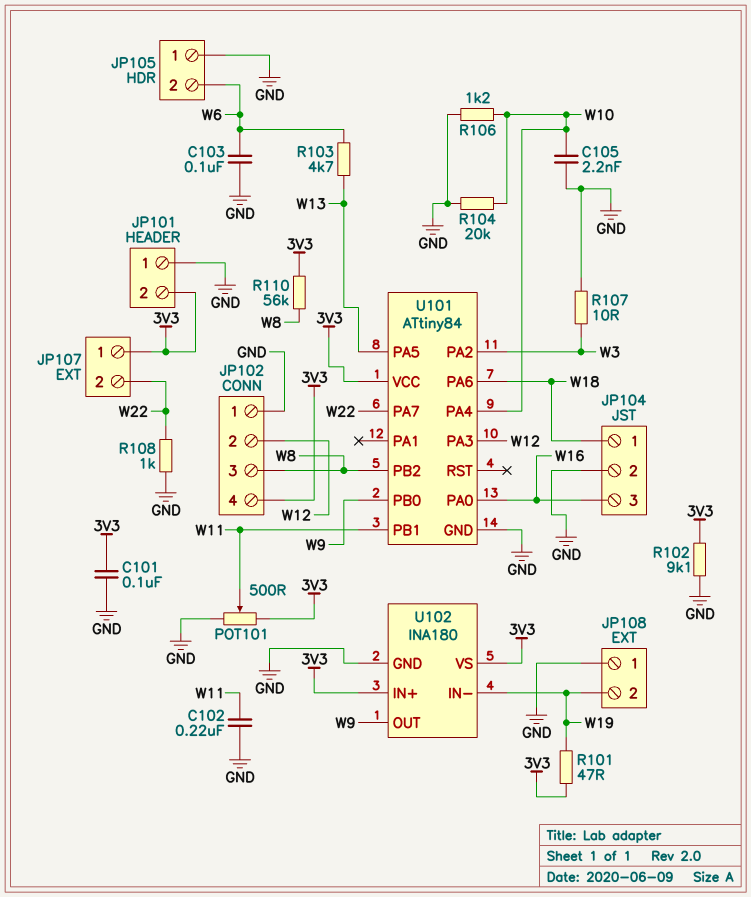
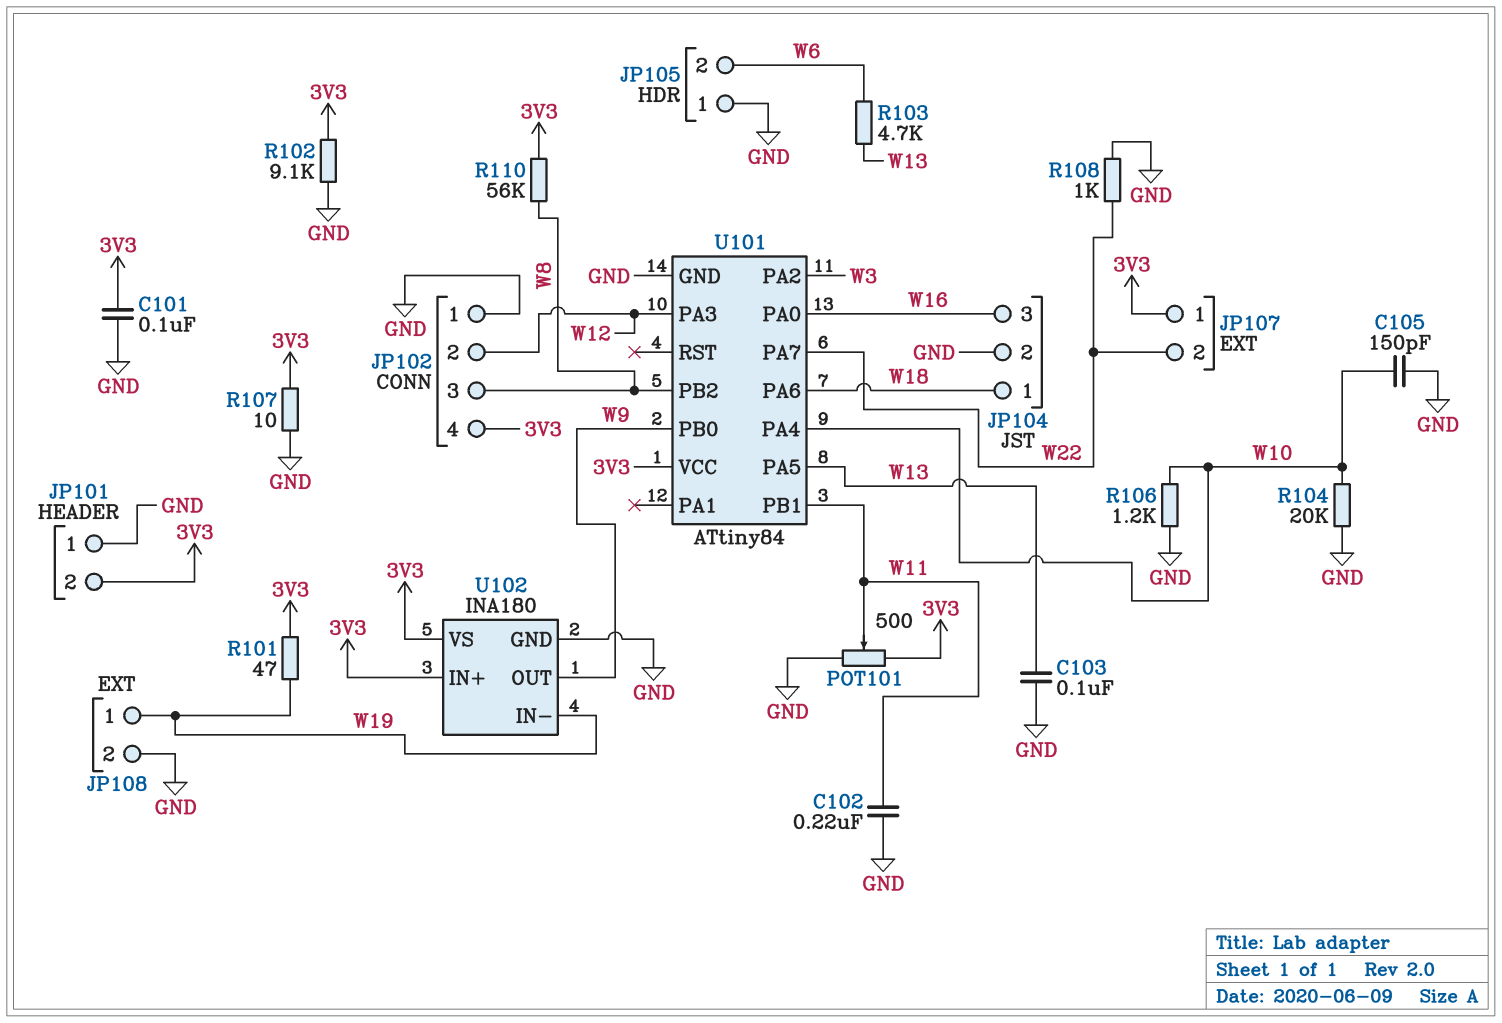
C103: 100nF (GND, W6) -> 100nF (GND, W13)
C105: 2.2nF (GND, W10) -> 150pF (GND, W10)
JP108 pin 1: GND -> W19
JP108 pin 2: W19 -> GND
R107: 10 (GND, W3) -> 10 (3V3, GND)

